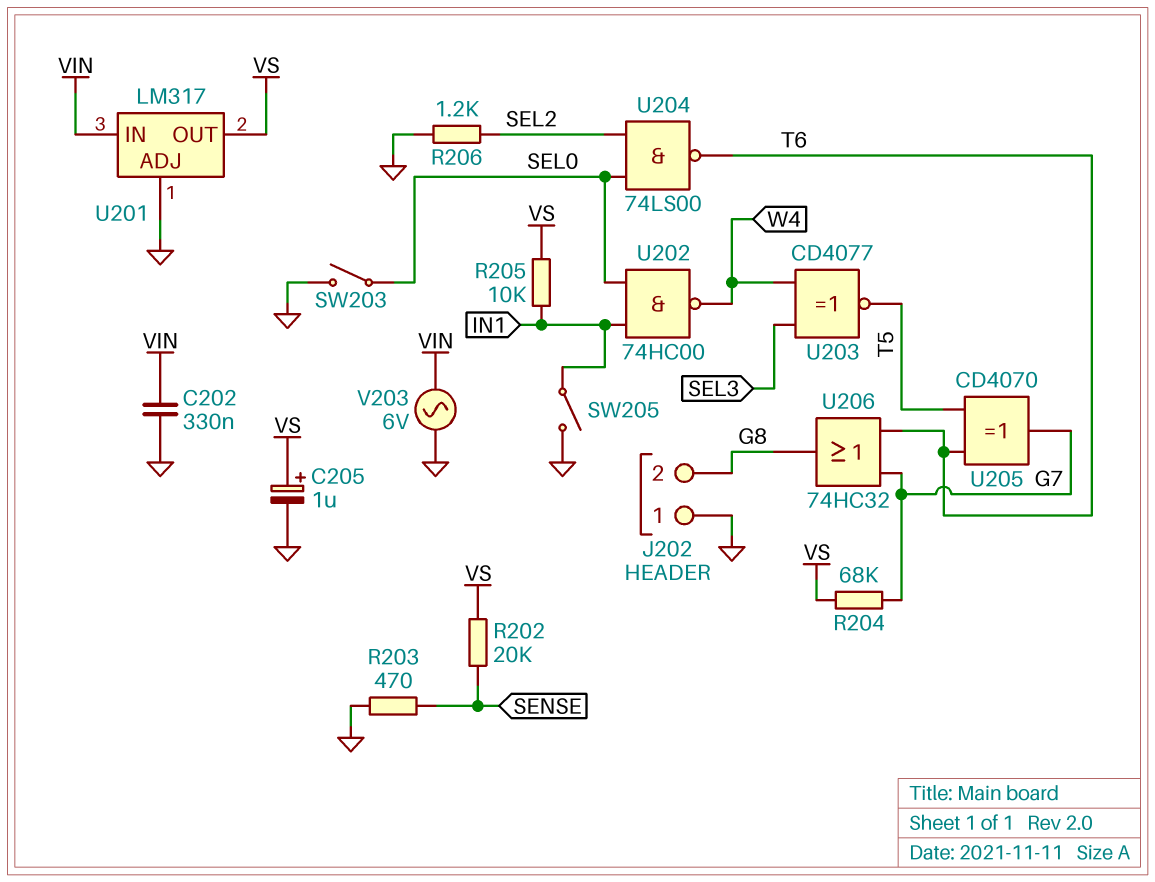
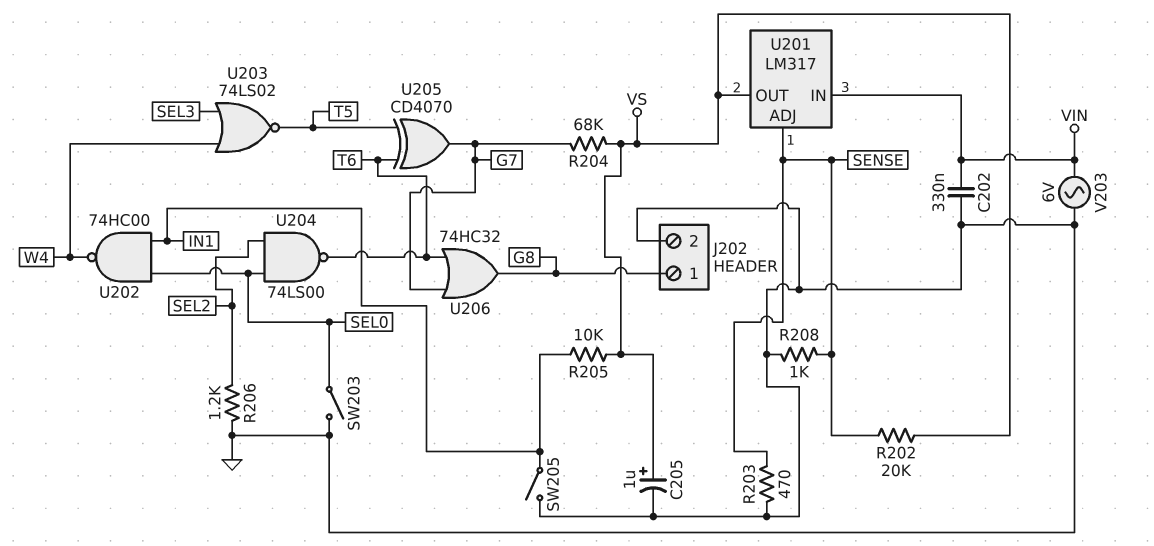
J202 pin 1: GND -> G8
J202 pin 2: G8 -> GND
R208: none -> 1k (GND, SENSE)
U201 pin ADJ: GND -> SENSE
U203: XNOR CD4077 (in SEL3, in W4, out T5) -> NOR 74LS02 (in SEL3, in W4, out T5)

